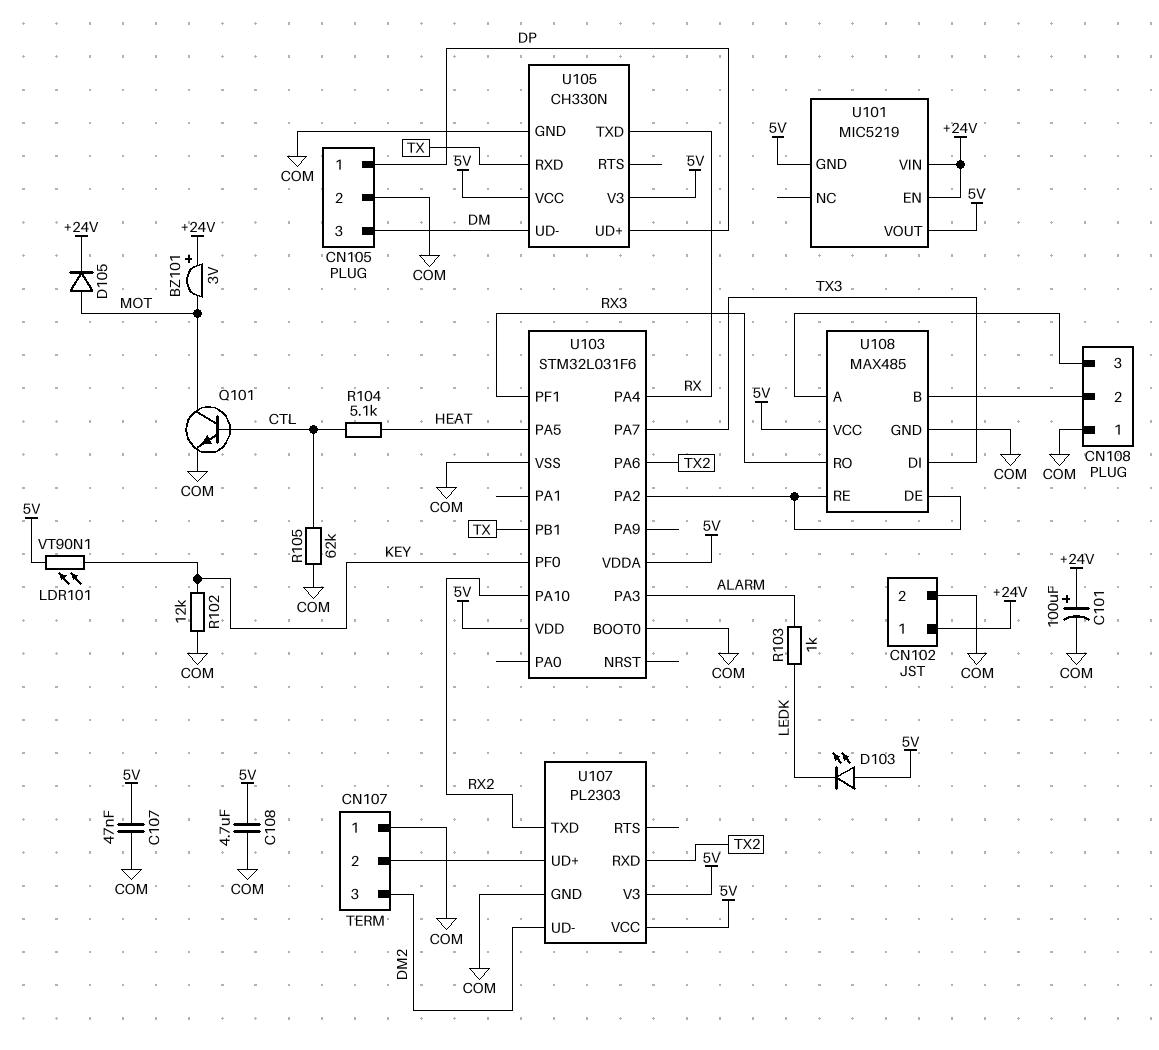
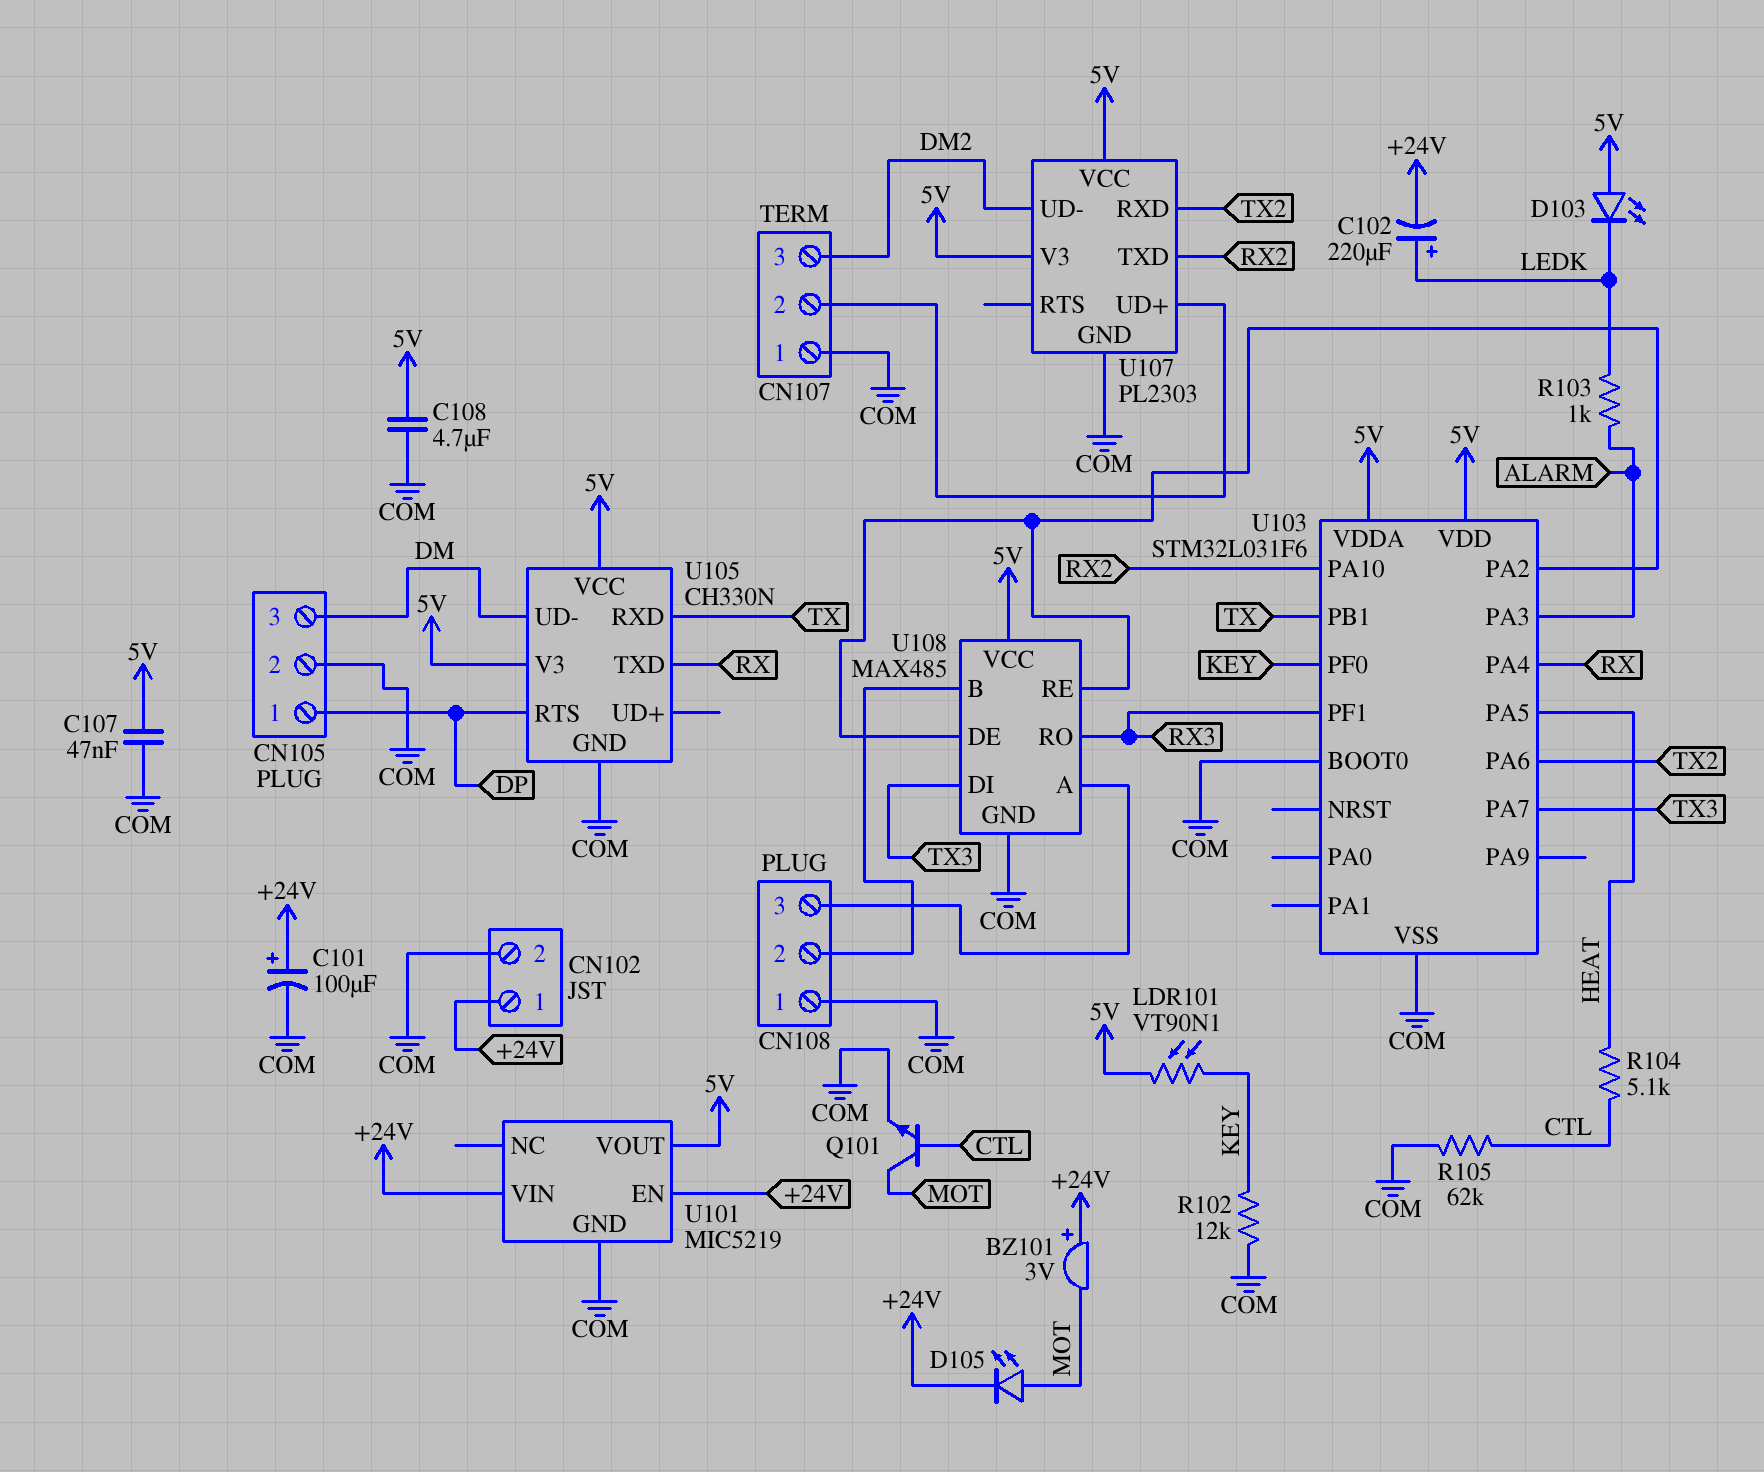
C102: none -> 220uF (plus LEDK, minus +24V)
D105: diode (A MOT, K +24V) -> LED (A MOT, K +24V)
U101 pin GND: 5V -> COM
U105 pin RTS: none -> DP
U105 pin UD+: DP -> none

